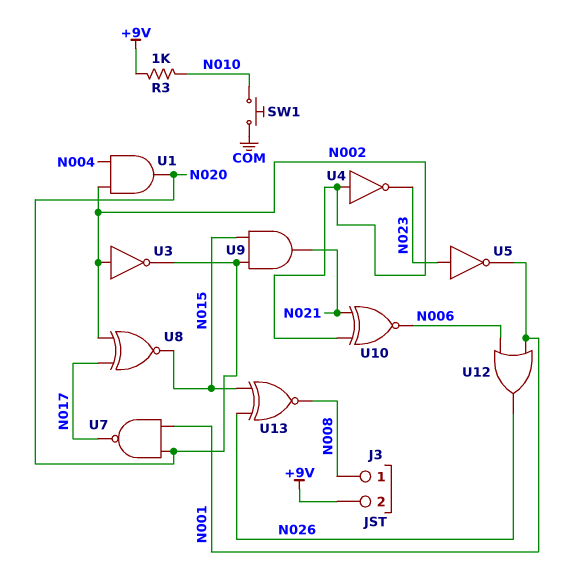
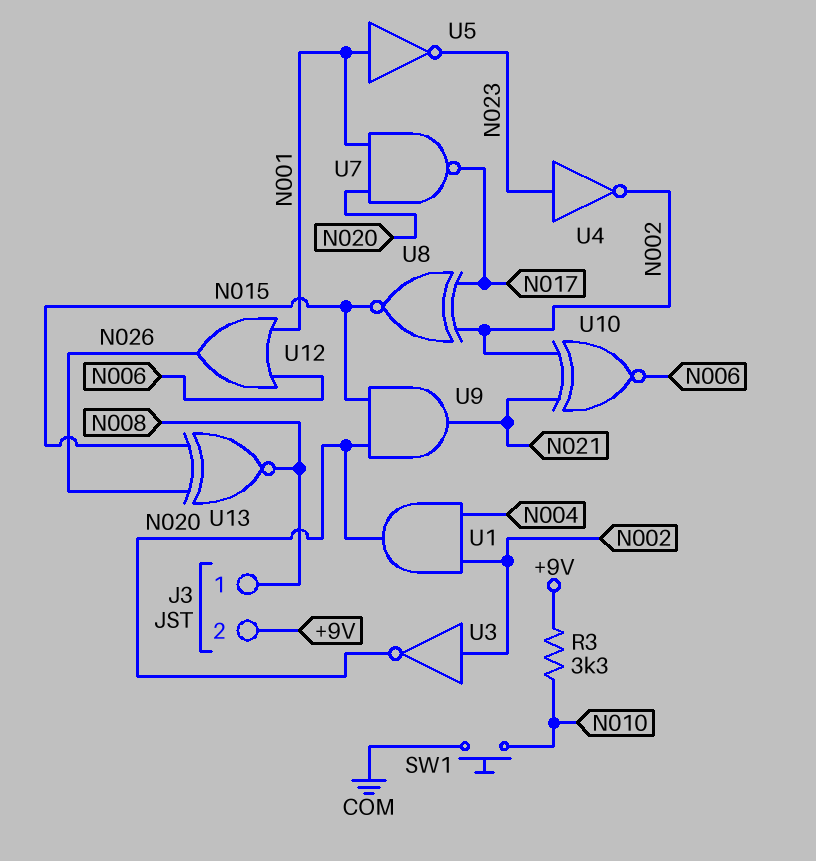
R3: 1k (+9V, N010) -> 3.3k (+9V, N010)
U4: NOT (in N002, out N023) -> NOT (in N023, out N002)
U5: NOT (in N023, out N001) -> NOT (in N001, out N023)

